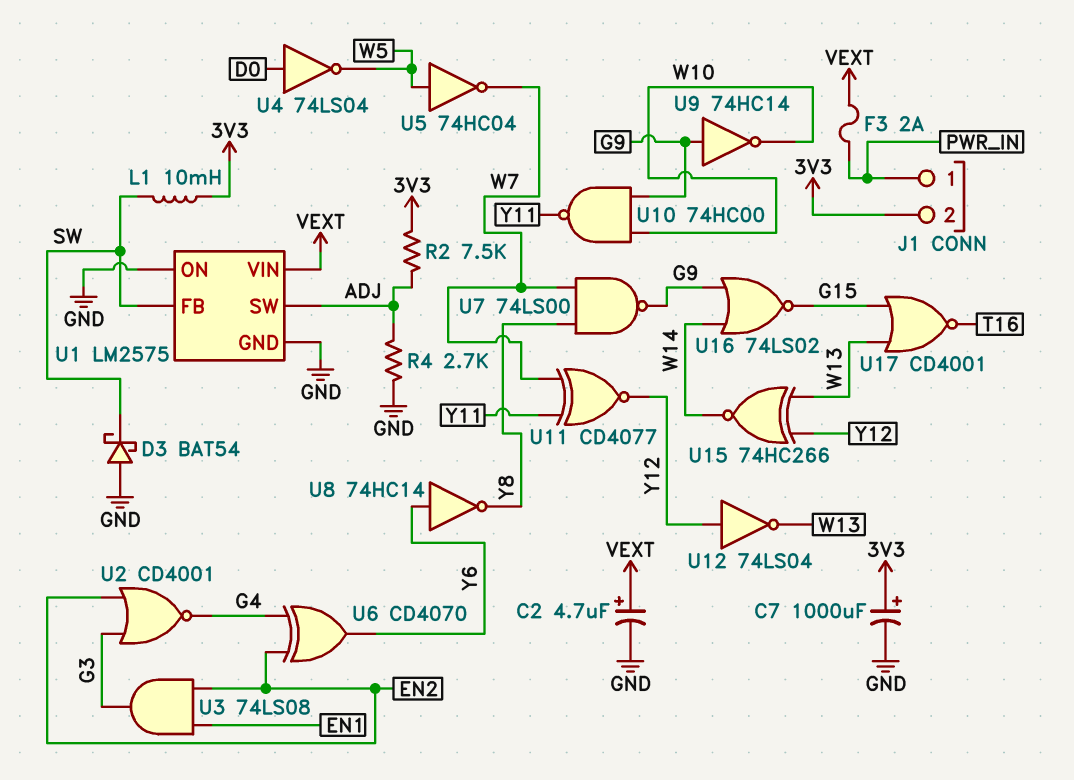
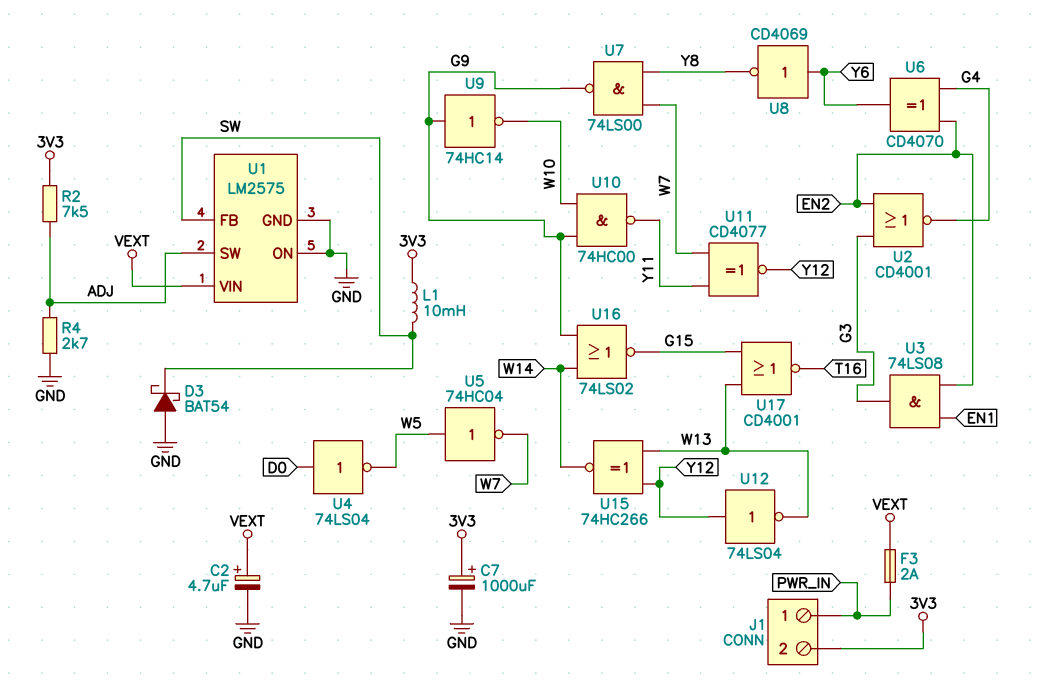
U8: NOT 74HC14 (in Y6, out Y8) -> NOT CD4069 (in Y6, out Y8)

